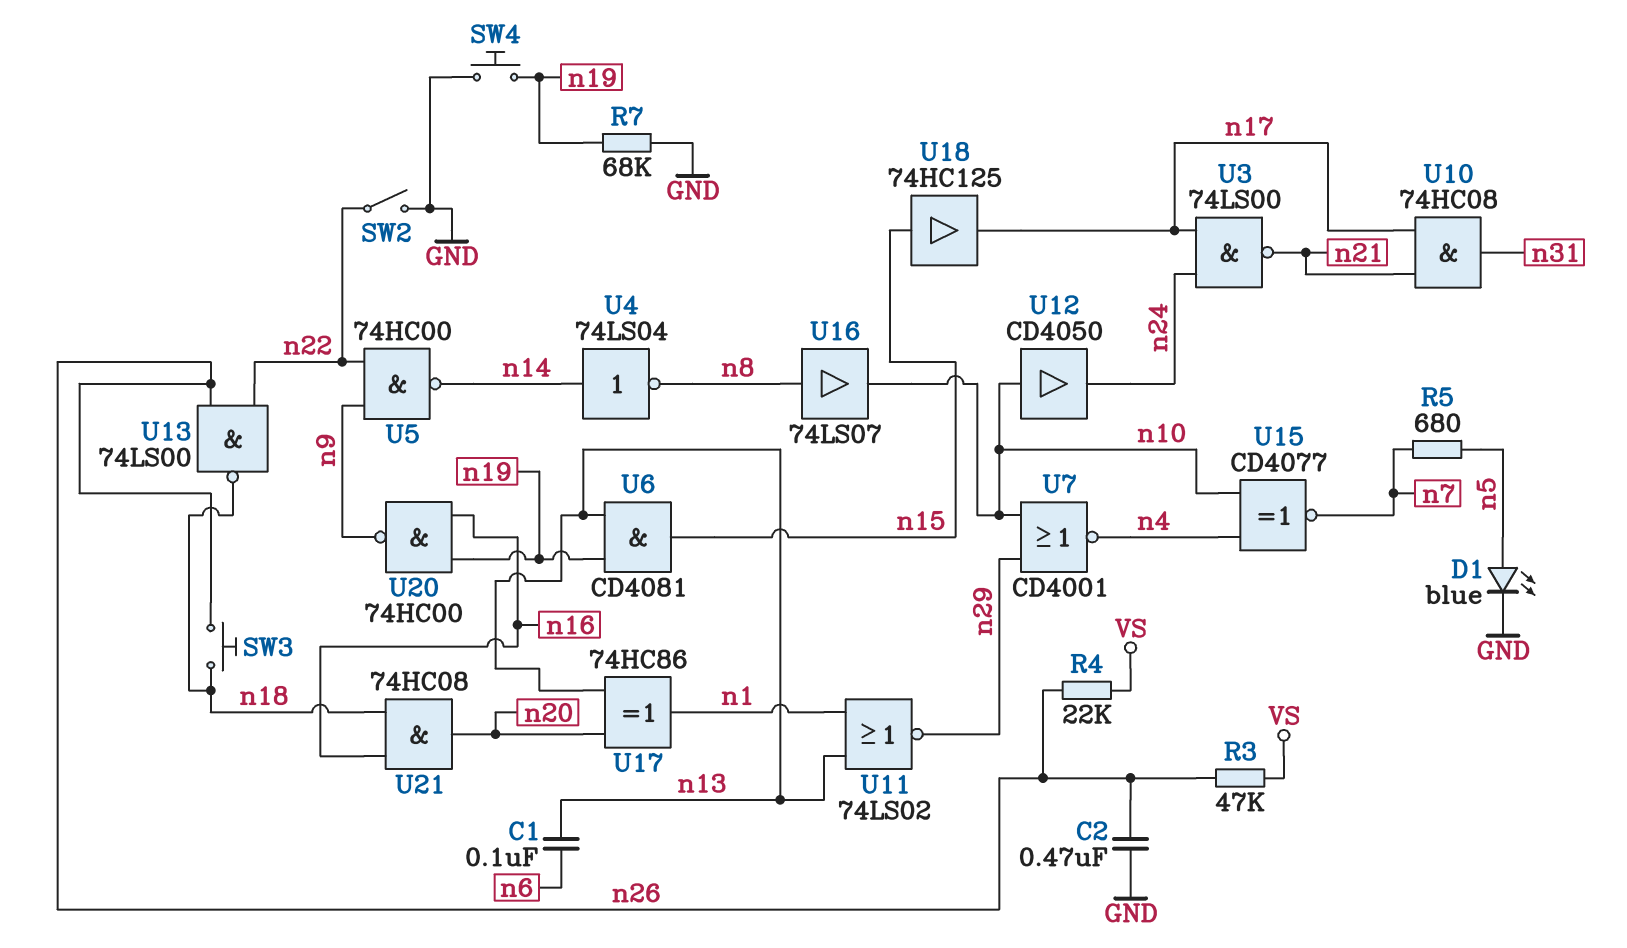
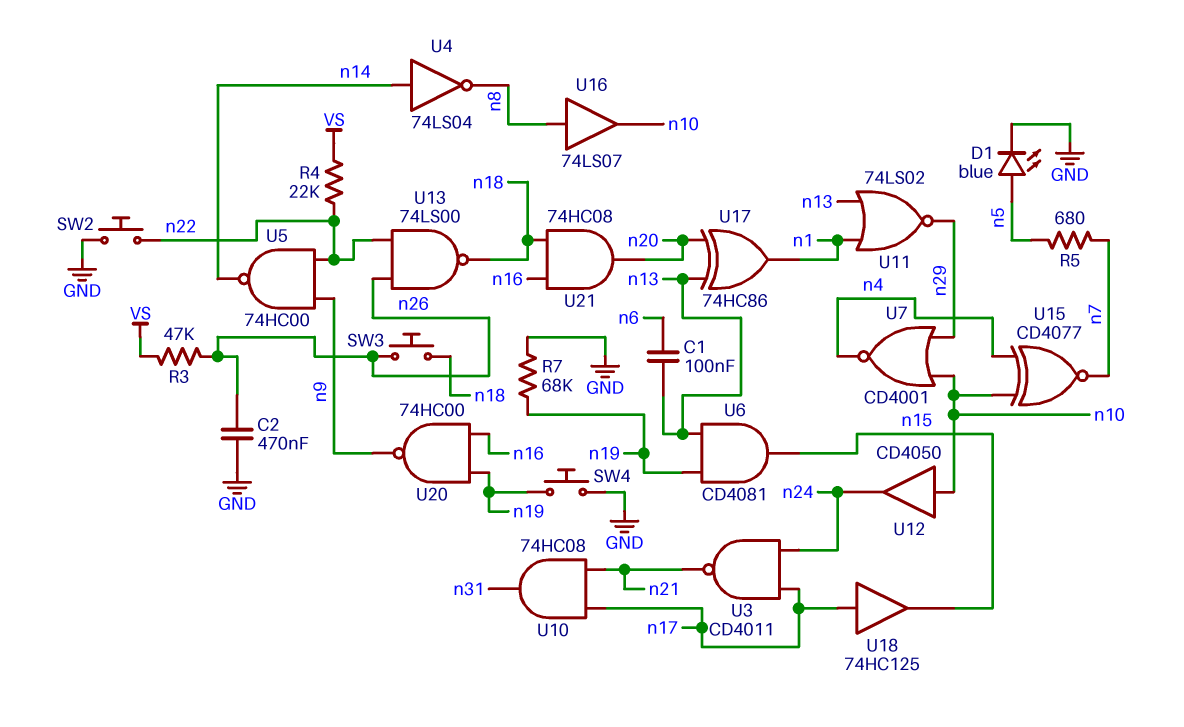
R4: 22k (VS, n26) -> 22k (VS, n22)
SW2: switch (GND, n22) -> button (GND, n22)
U3: NAND 74LS00 (in n17, in n24, out n21) -> NAND CD4011 (in n17, in n24, out n21)
U18: buffer 74HC125 (in n15, out n17) -> buffer 74HC125 (in n17, out n15)

